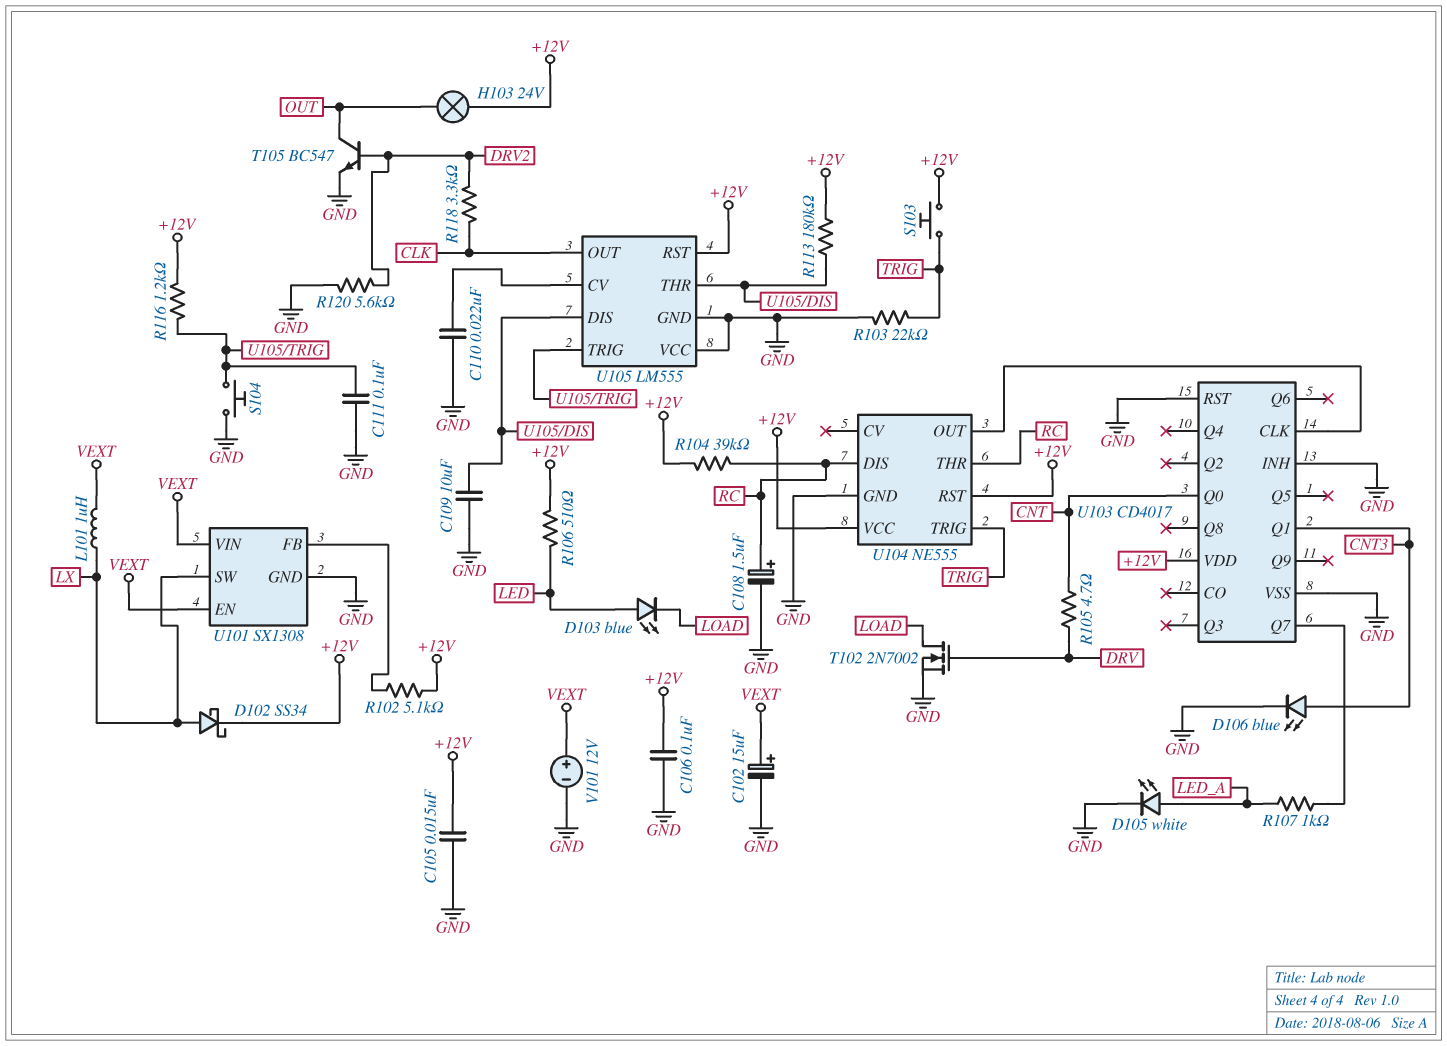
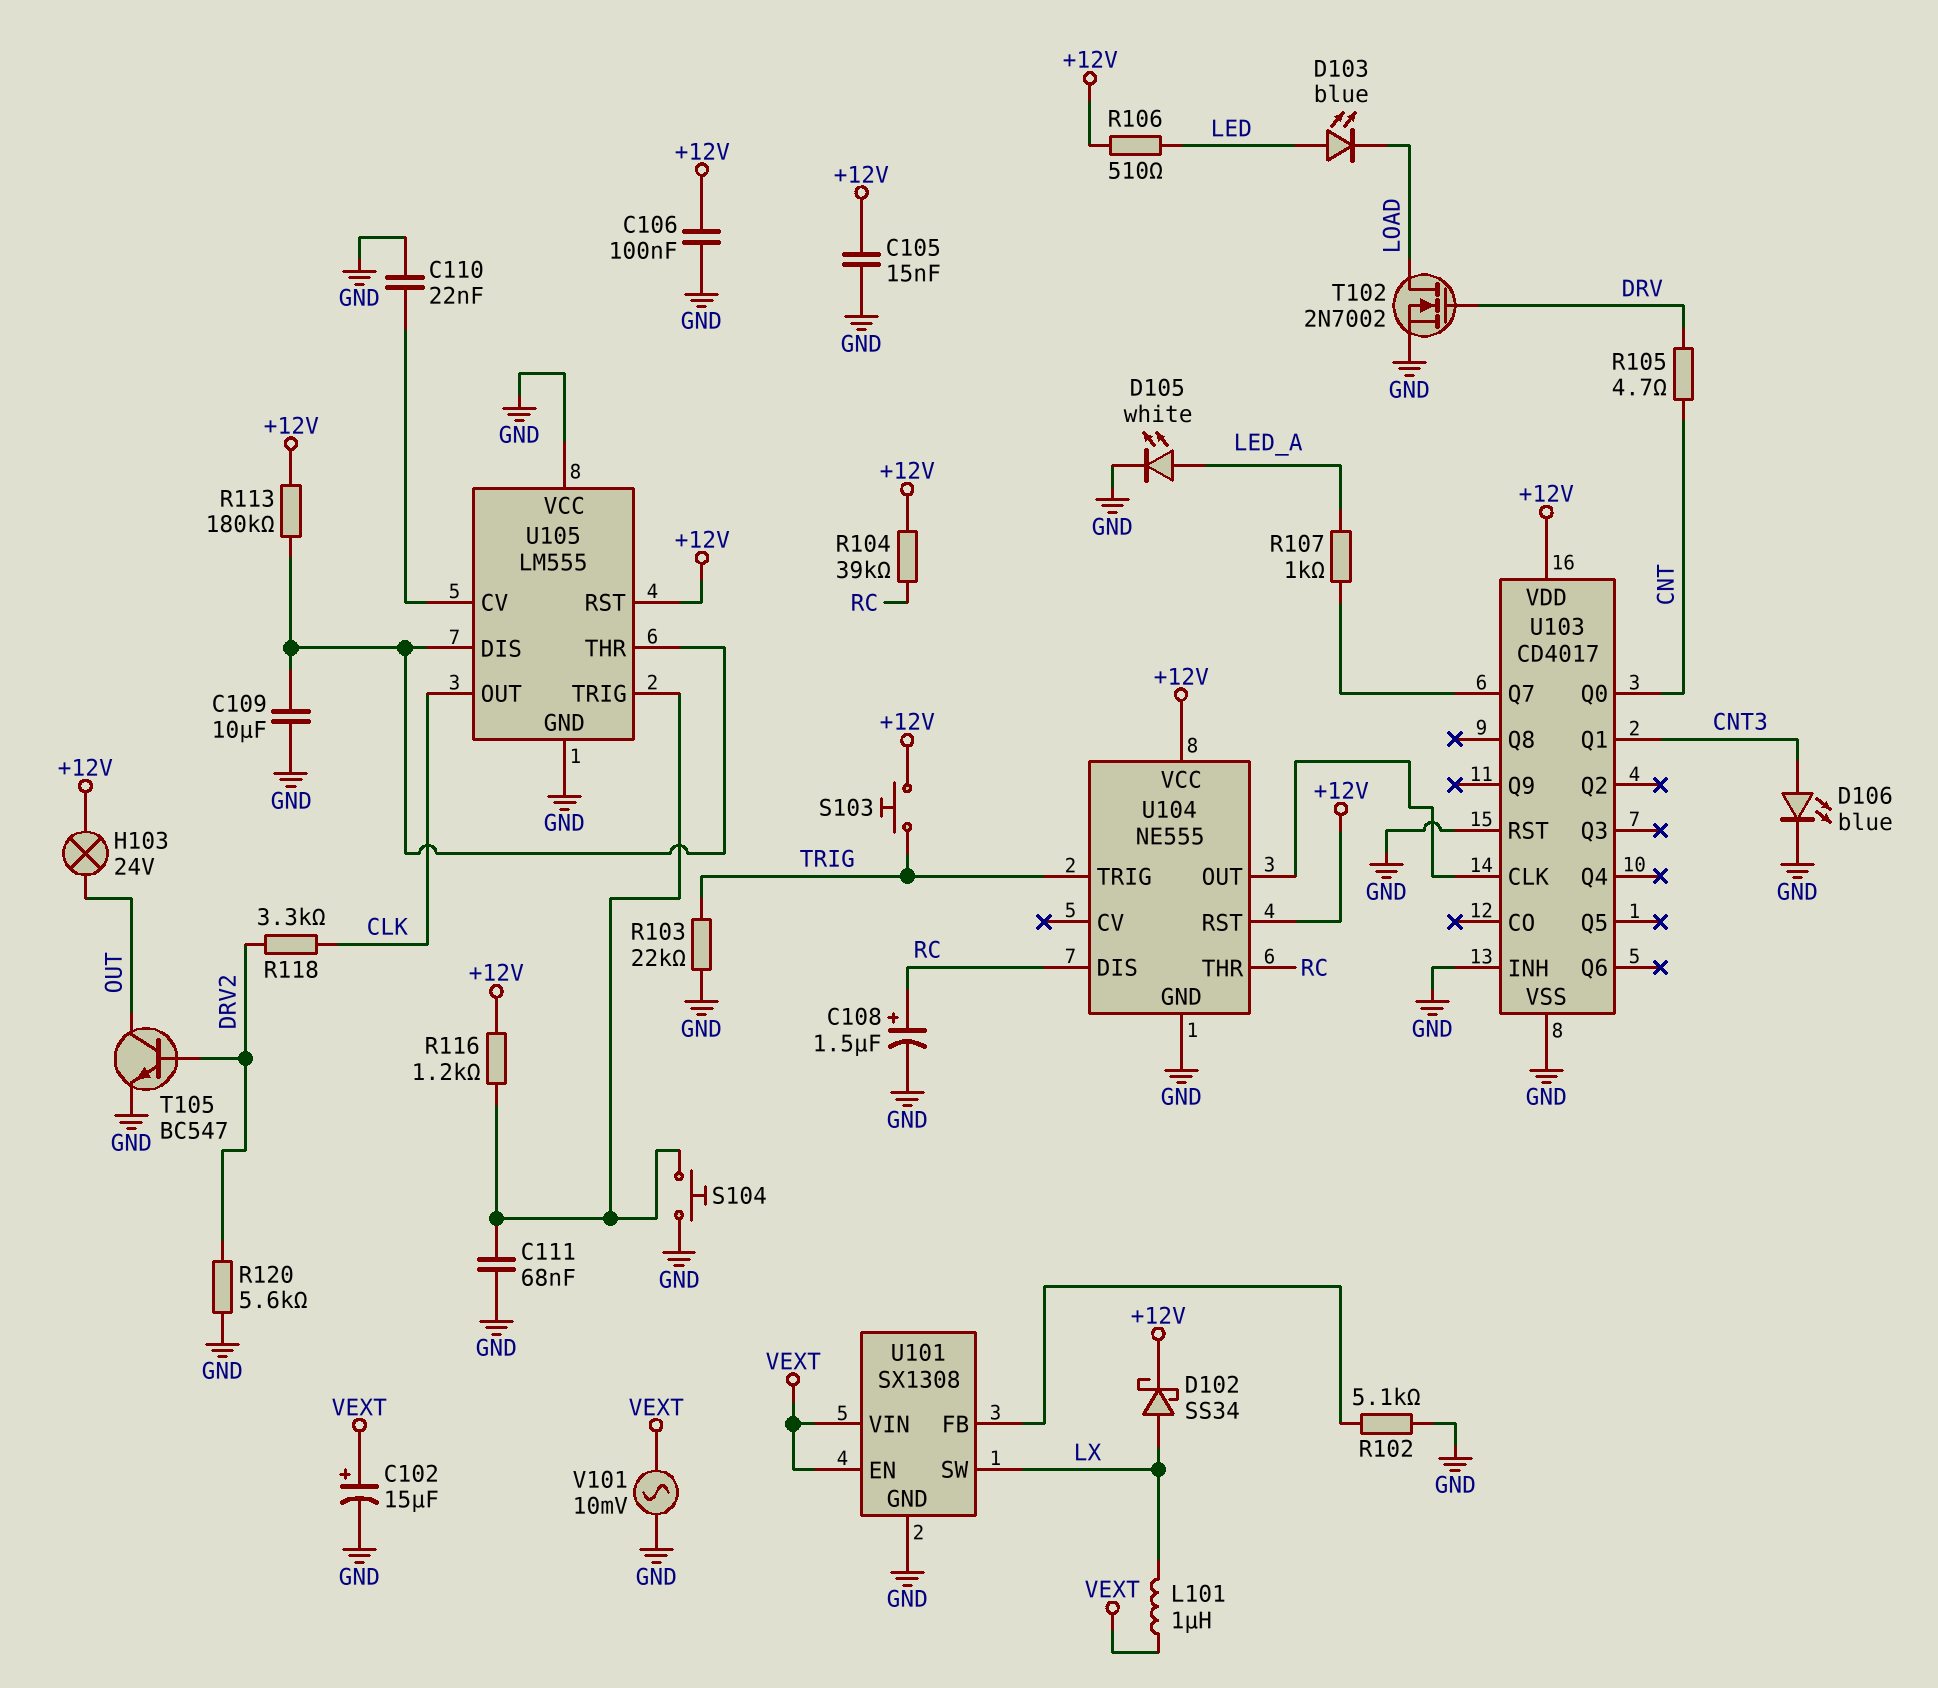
C111: 100nF (GND, U105/TRIG) -> 68nF (GND, U105/TRIG)
R102: 5.1k (+12V, U101/FB) -> 5.1k (GND, U101/FB)
V101: 12V (plus VEXT, minus GND) -> AC 10mV (GND, VEXT)

